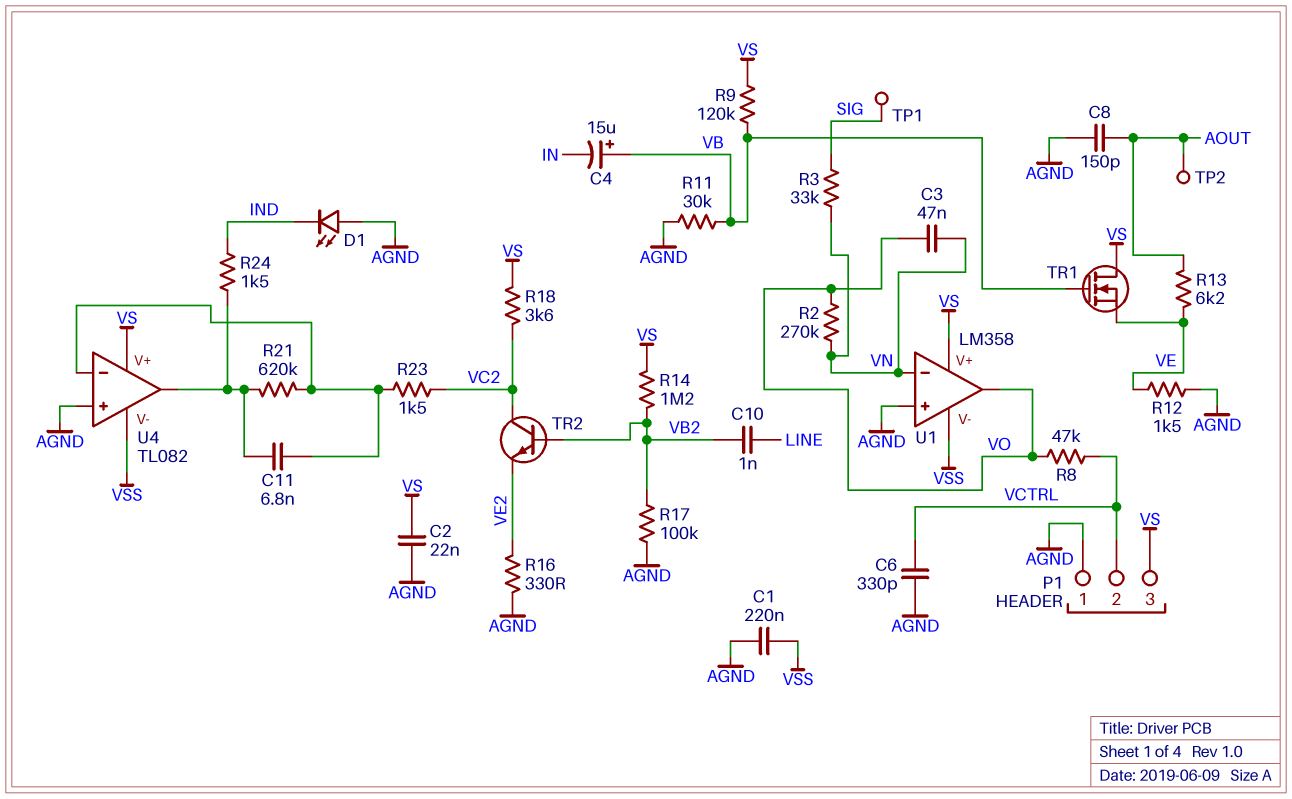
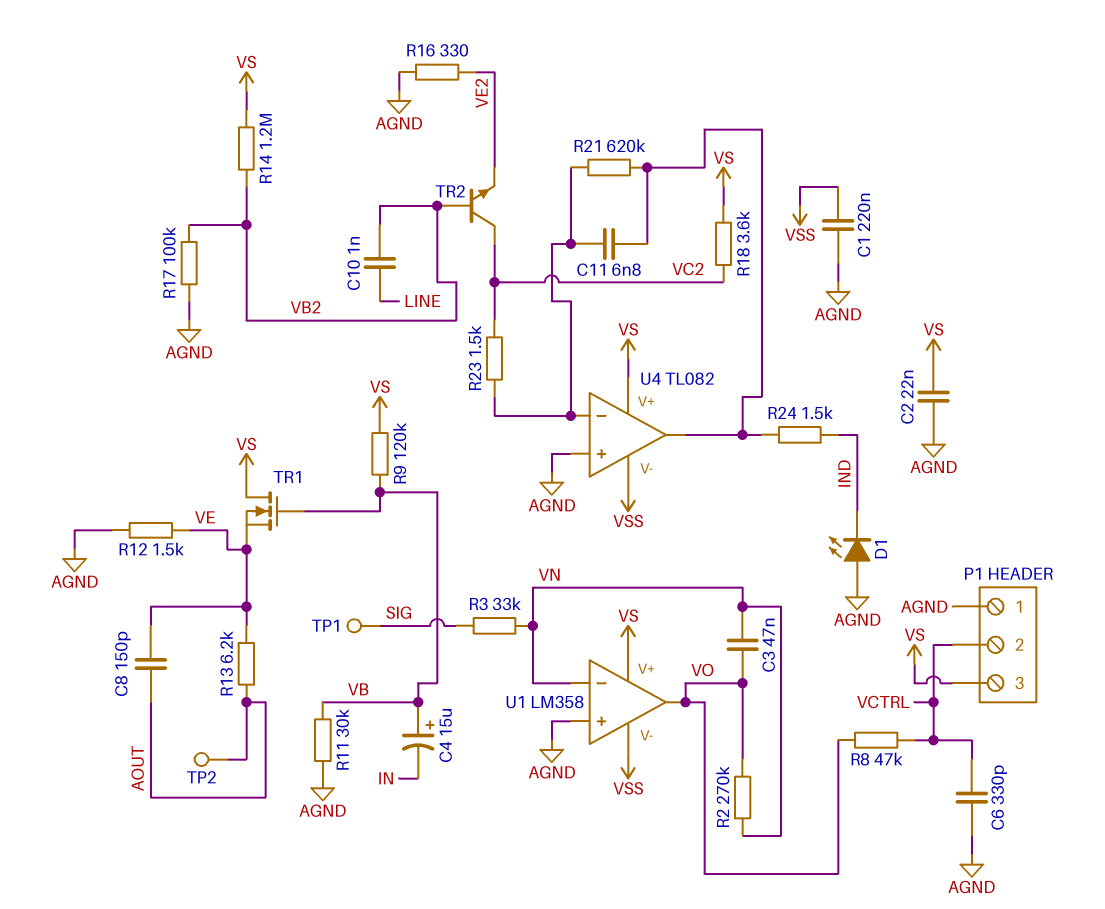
C8: 150pF (AGND, AOUT) -> 150pF (AOUT, VE)

